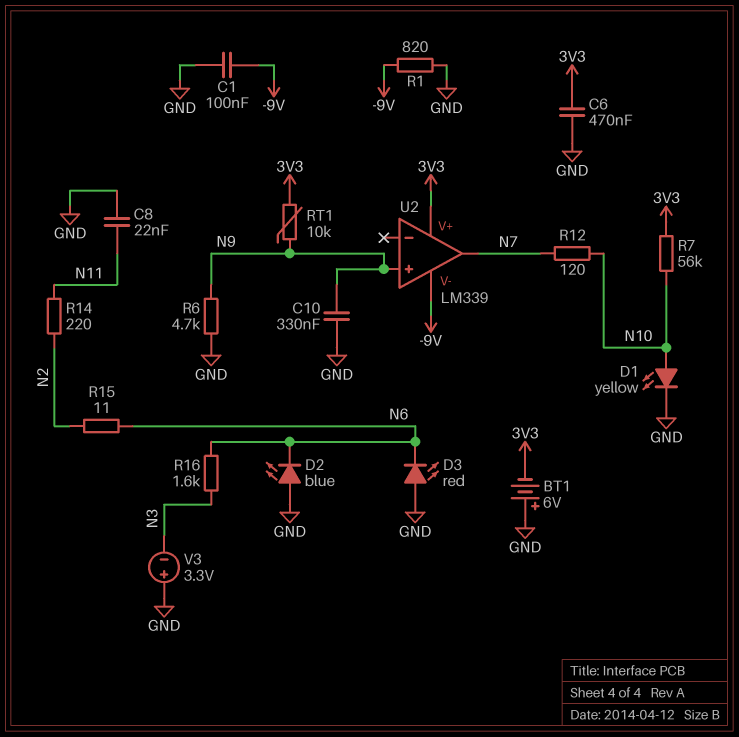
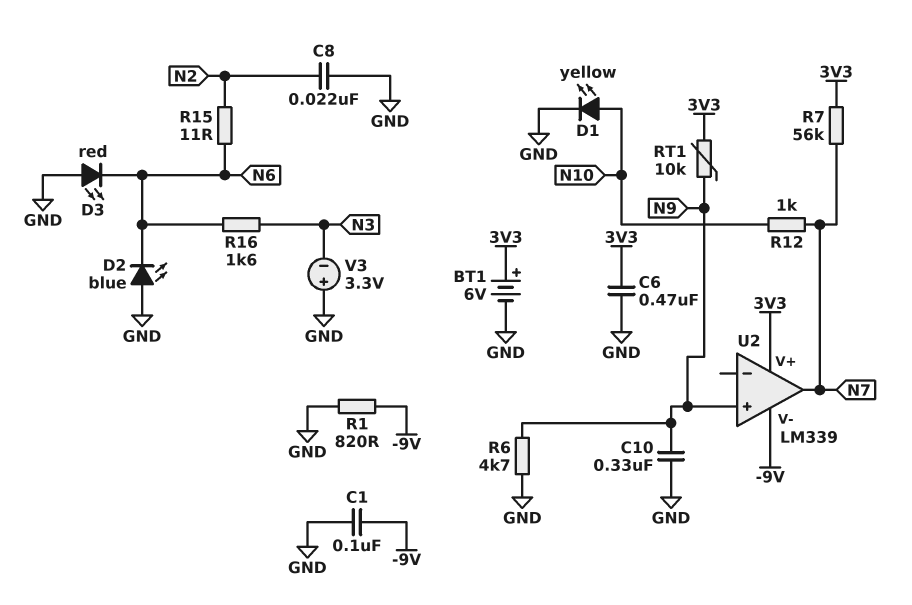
BT1: 6V (plus GND, minus 3V3) -> 6V (plus 3V3, minus GND)
C8: 22nF (GND, N11) -> 22nF (GND, N2)
R7: 56k (3V3, N10) -> 56k (3V3, N7)
R12: 120 (N7, N10) -> 1k (N7, N10)
R14: 220 (N2, N11) -> none

